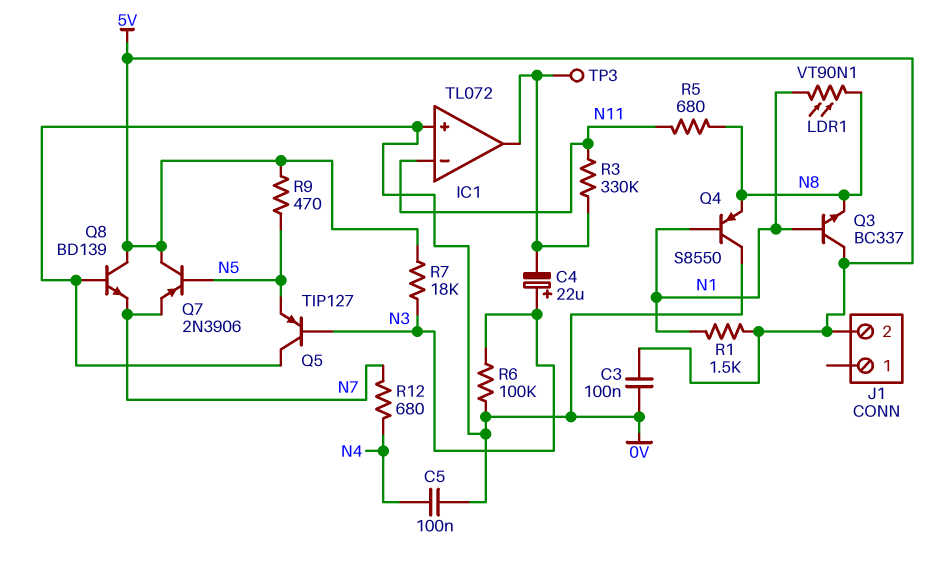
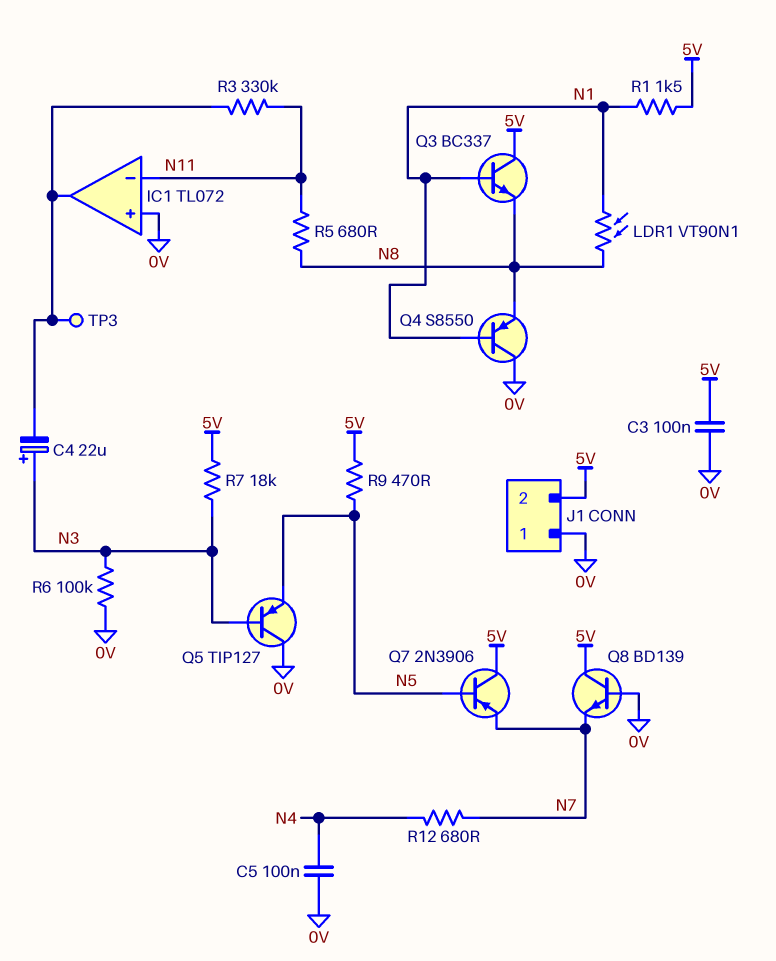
J1 pin 1: none -> 0V

